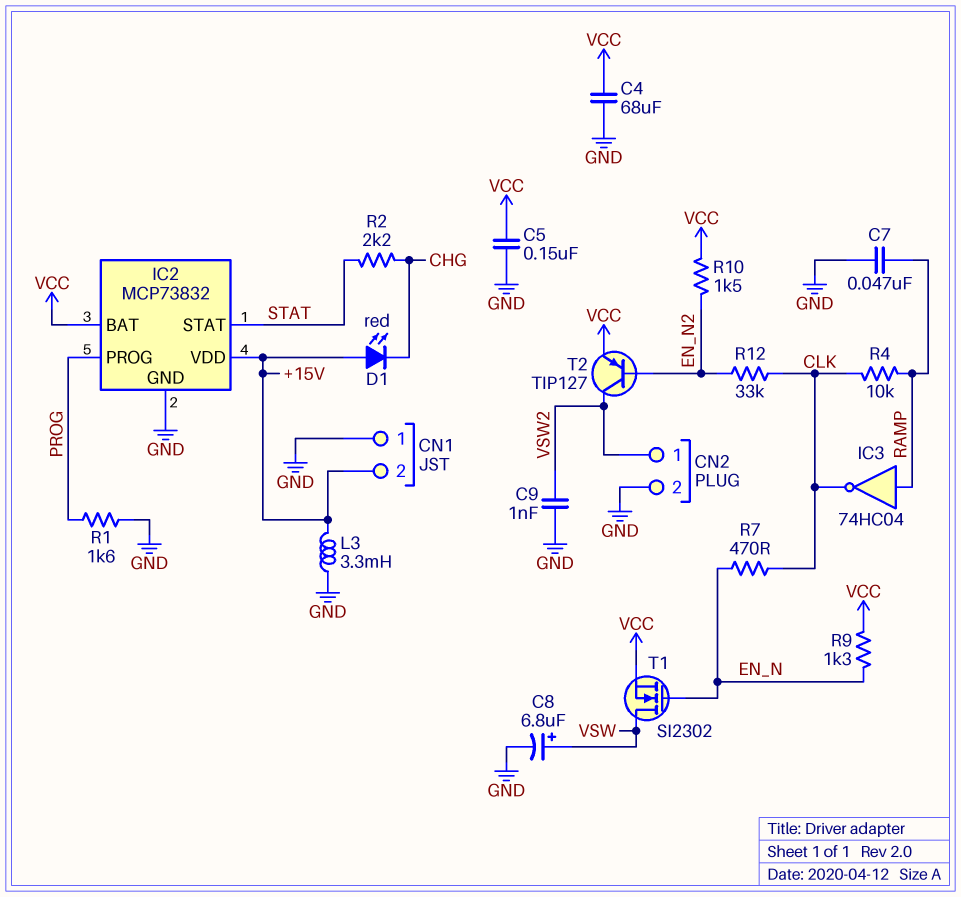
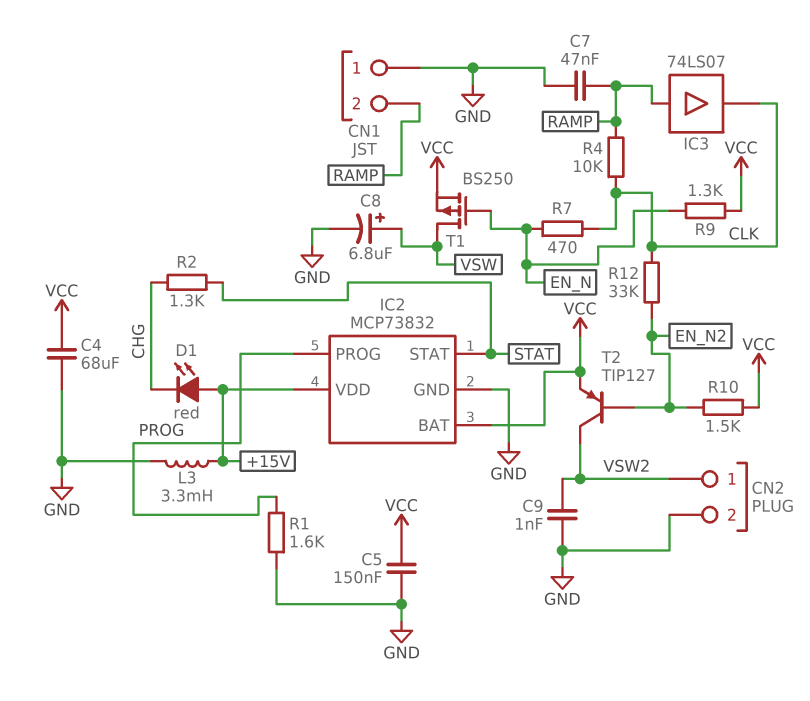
CN1 pin 2: +15V -> RAMP
IC3: NOT 74HC04 (in RAMP, out CLK) -> buffer 74LS07 (in RAMP, out CLK)
R2: 2.2k (CHG, STAT) -> 1.3k (CHG, STAT)
T1: NMOS SI2302 (G EN_N, D VSW, S VCC) -> PMOS BS250 (G EN_N, D VSW, S VCC)

